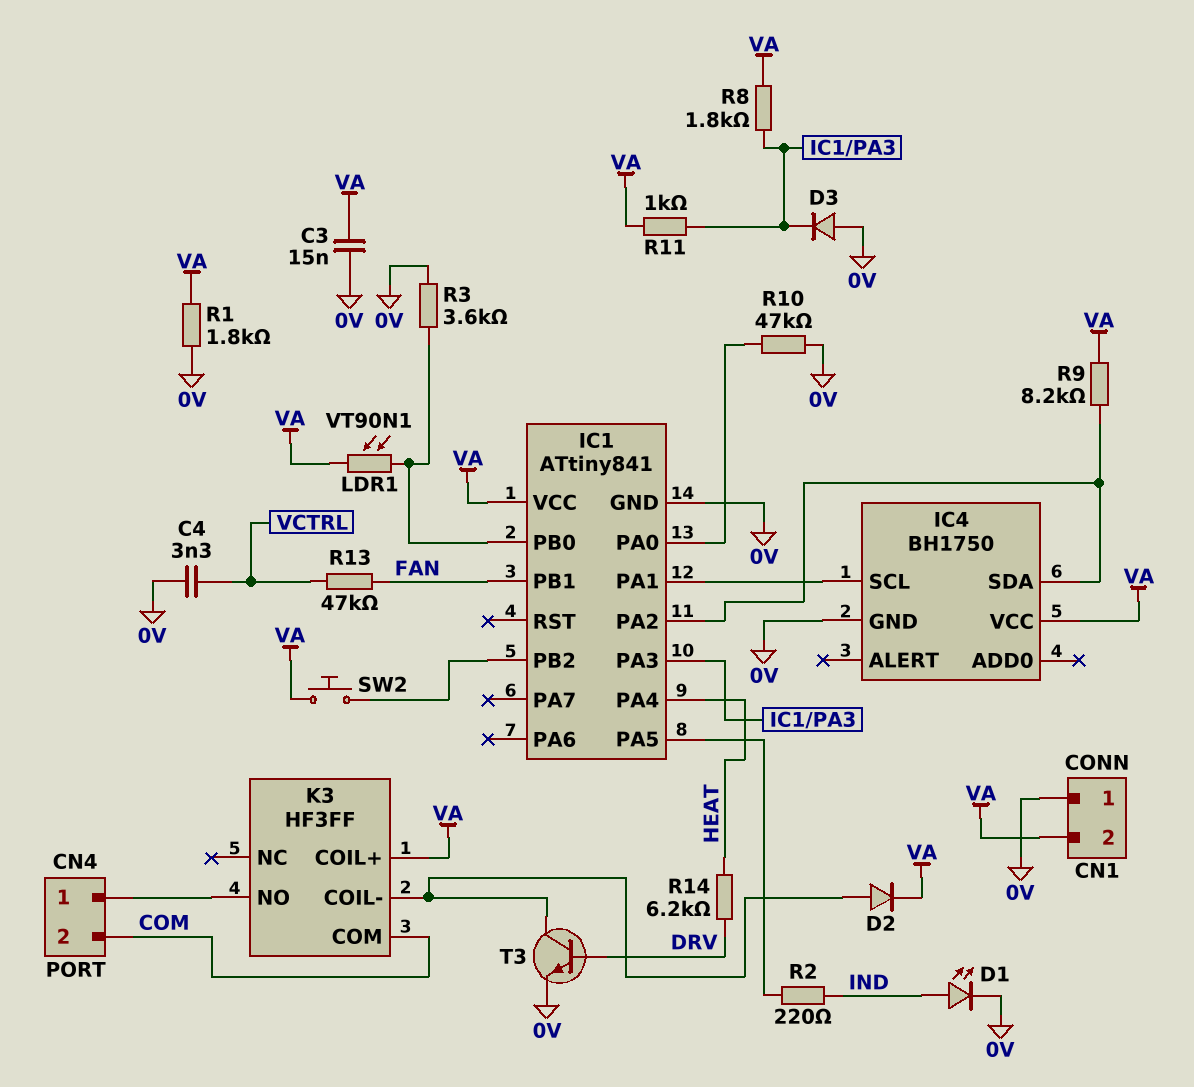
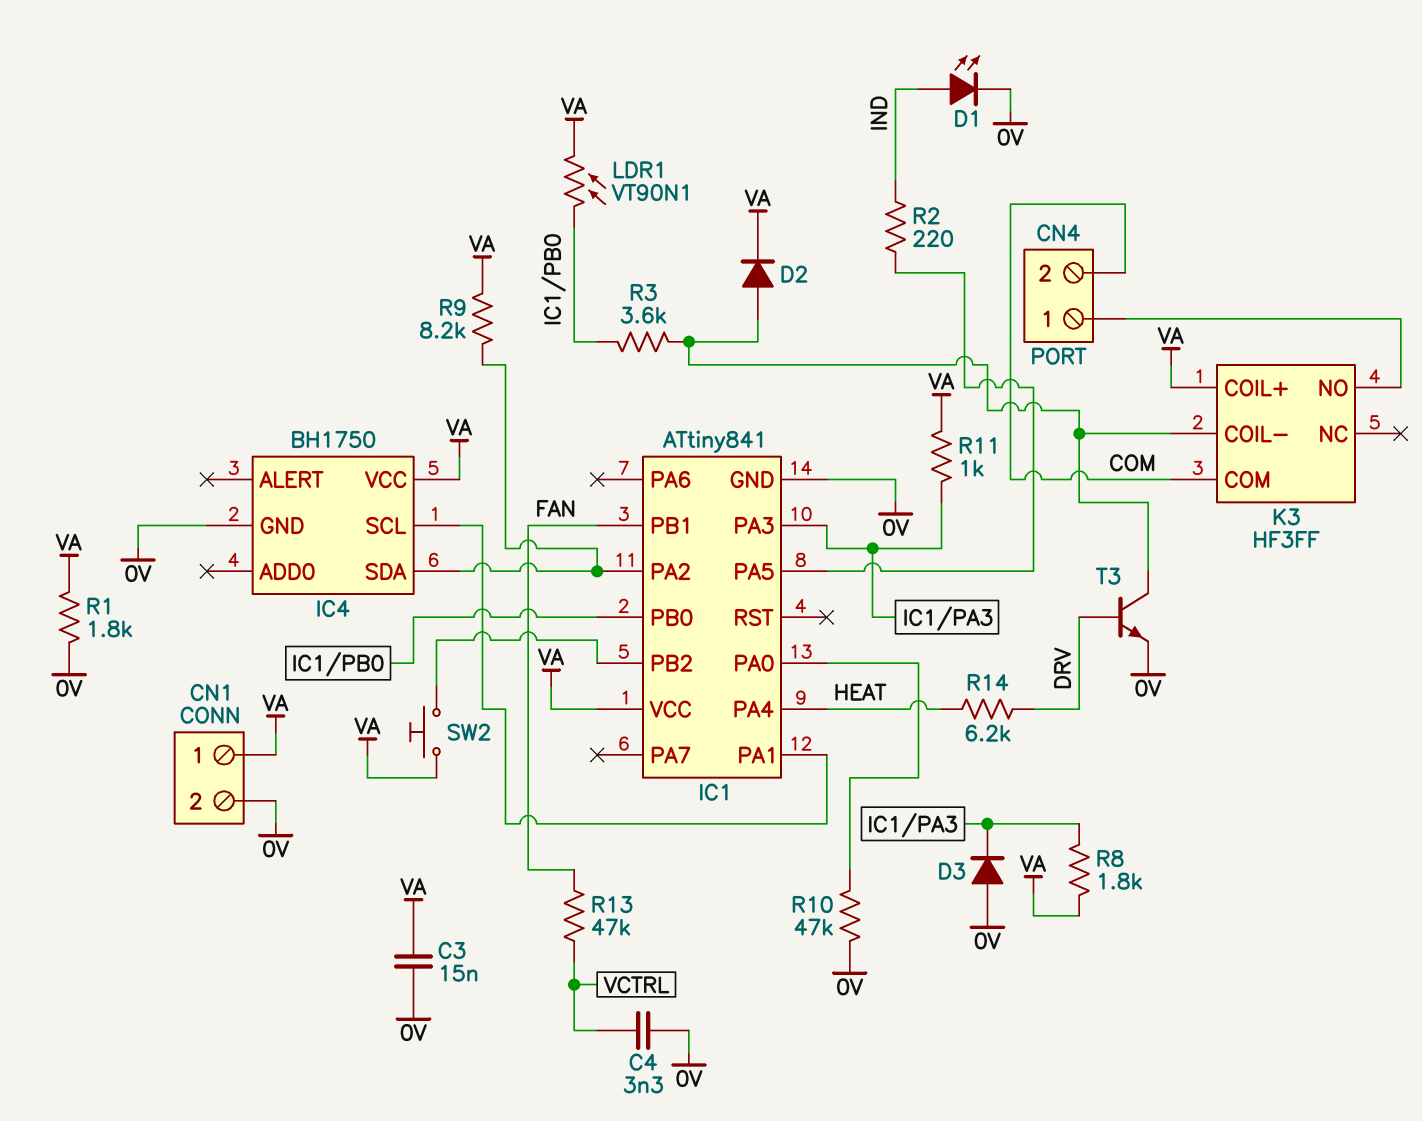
CN1 pin 1: 0V -> VA
CN1 pin 2: VA -> 0V
R3: 3.6k (0V, IC1/PB0) -> 3.6k (IC1/PB0, K3/COIL-)

